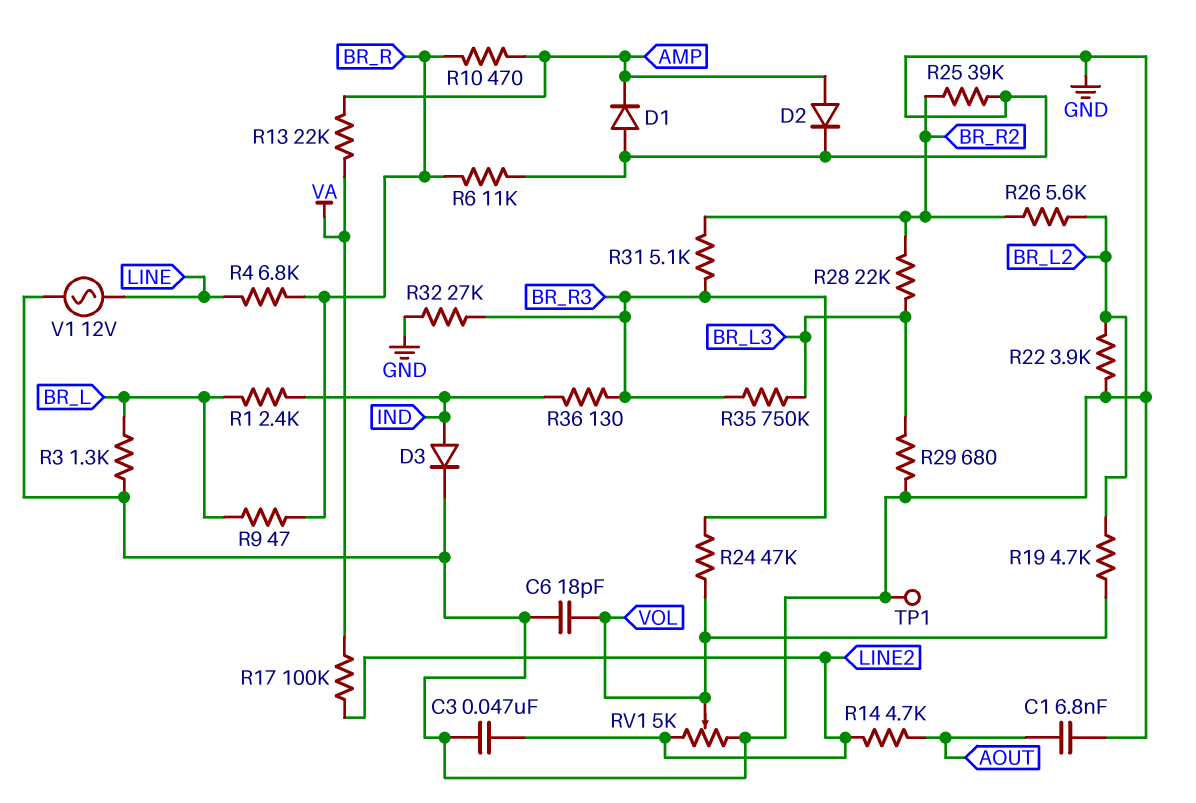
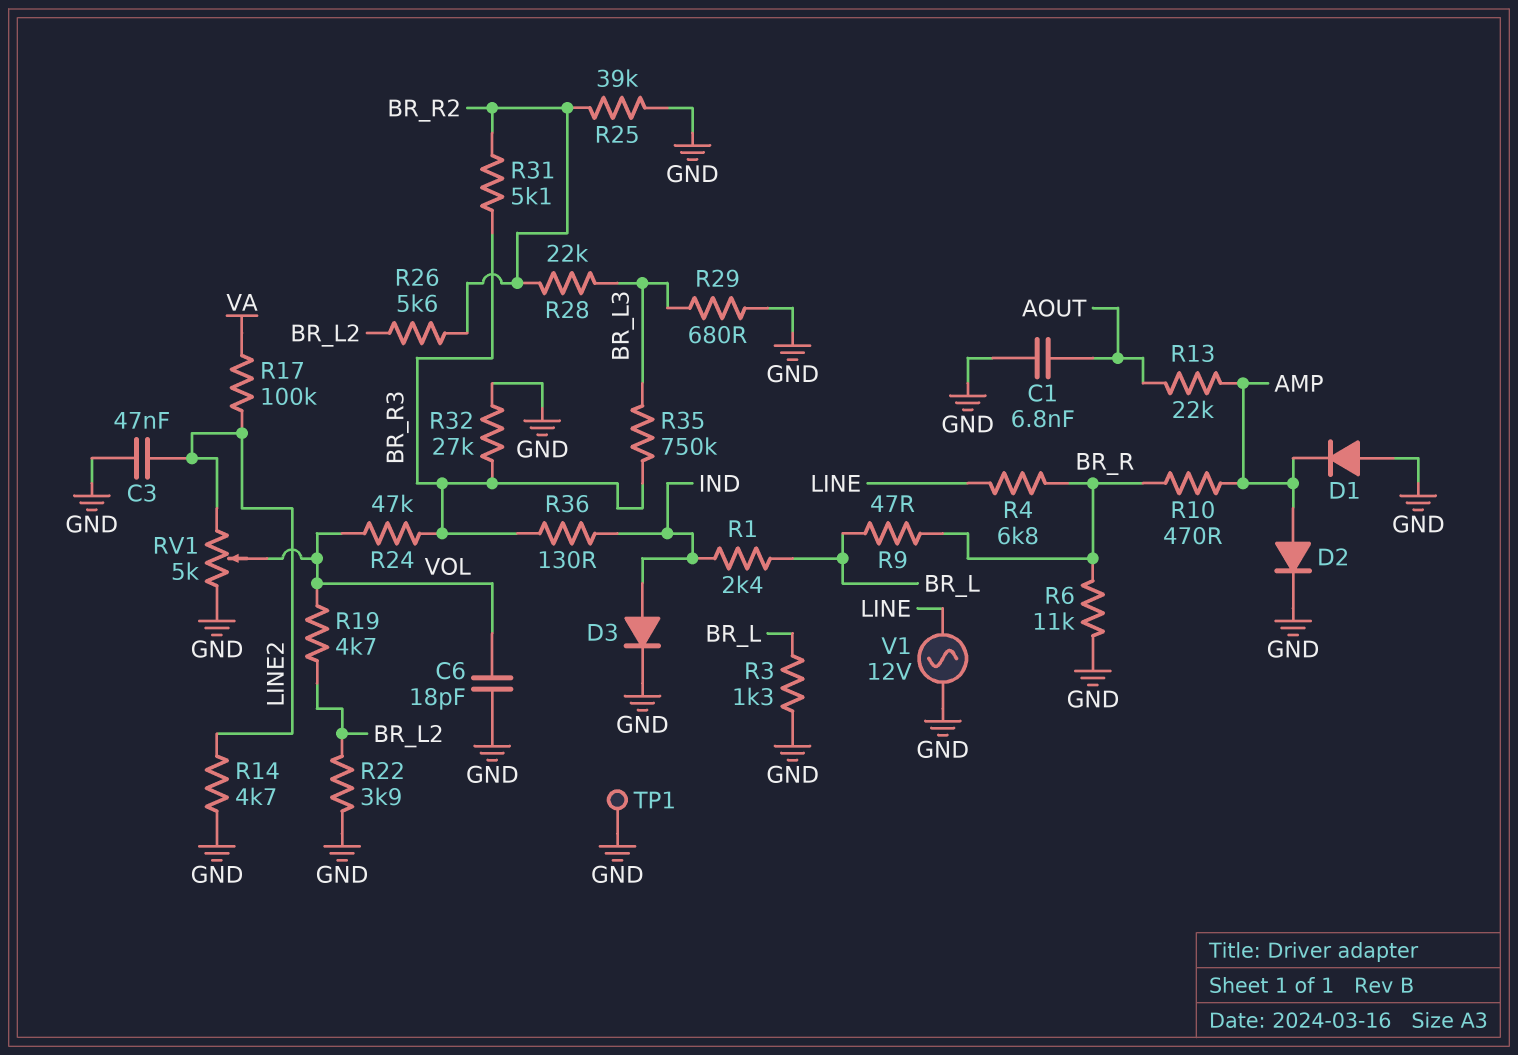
R13: 22k (AMP, VA) -> 22k (AMP, AOUT)
R14: 4.7k (AOUT, LINE2) -> 4.7k (GND, LINE2)

